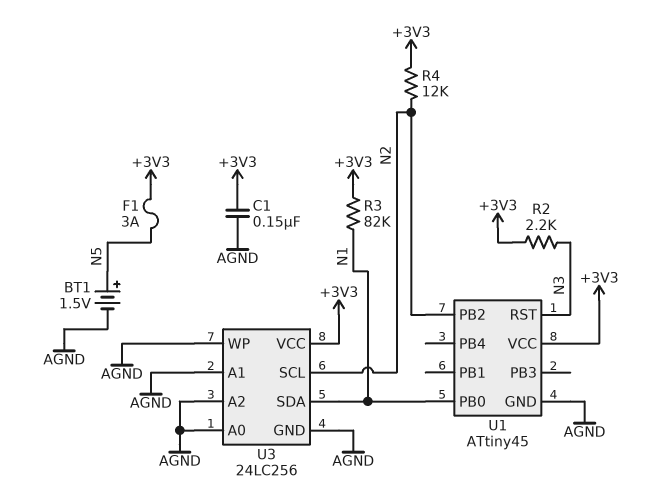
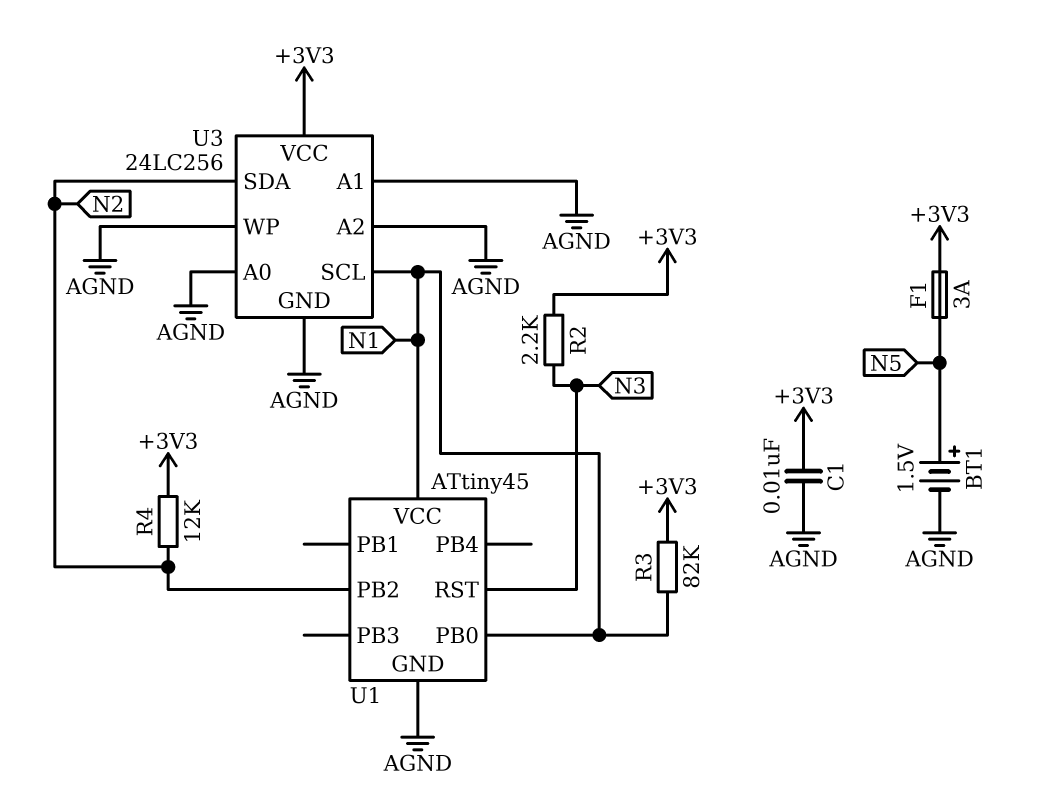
C1: 150nF (+3V3, AGND) -> 10nF (+3V3, AGND)
U1 pin VCC: +3V3 -> N1
U3 pin SCL: N2 -> N1
U3 pin SDA: N1 -> N2

